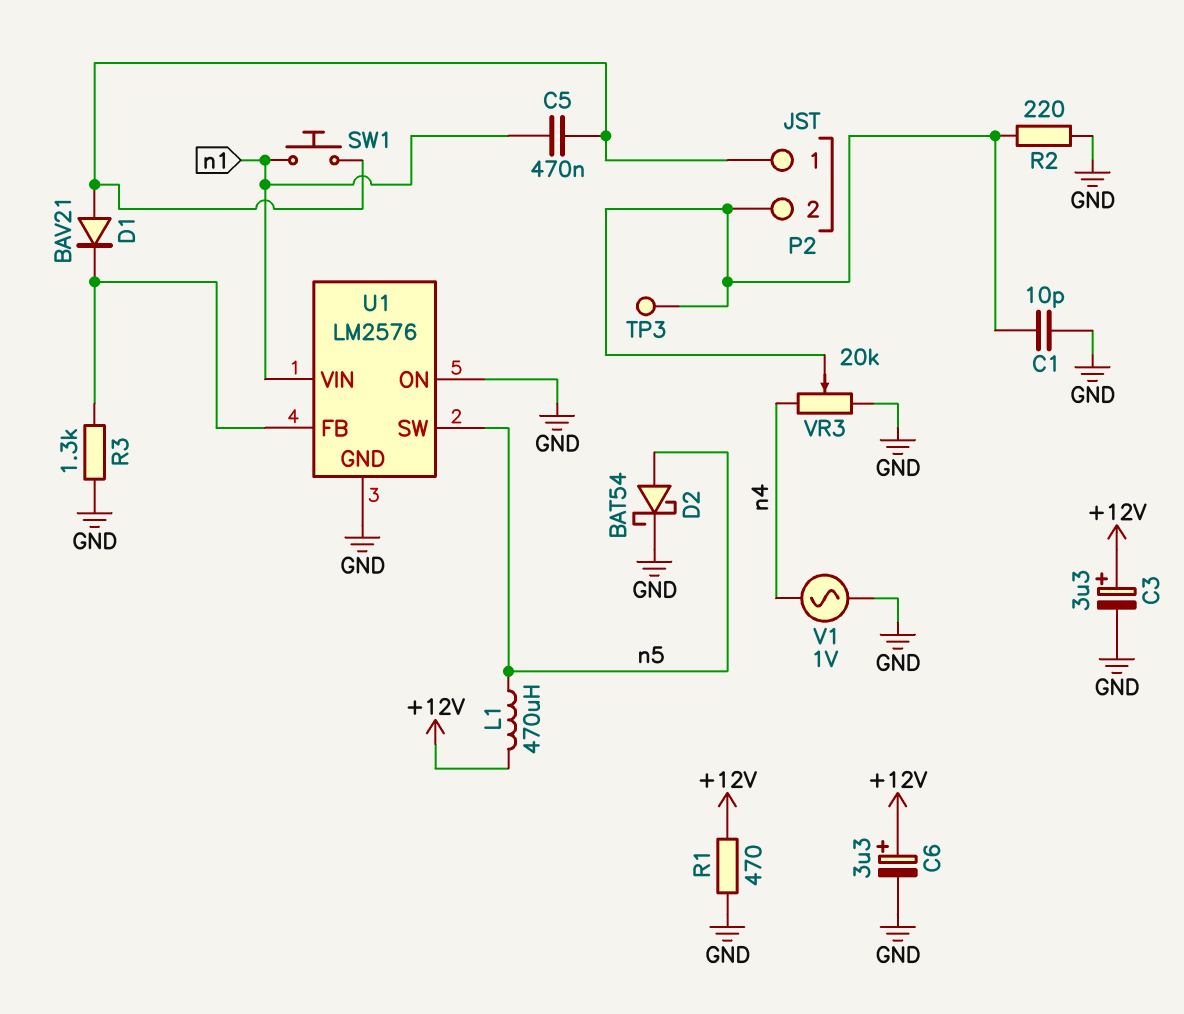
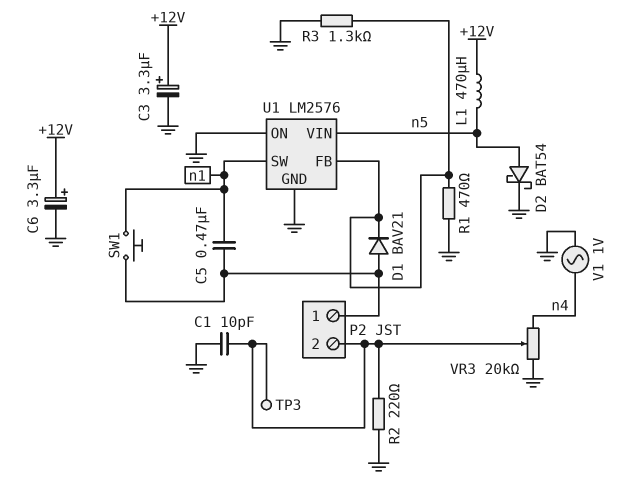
R1: 470 (+12V, GND) -> 470 (GND, U1/FB)
U1 pin SW: n5 -> n1
U1 pin VIN: n1 -> n5

